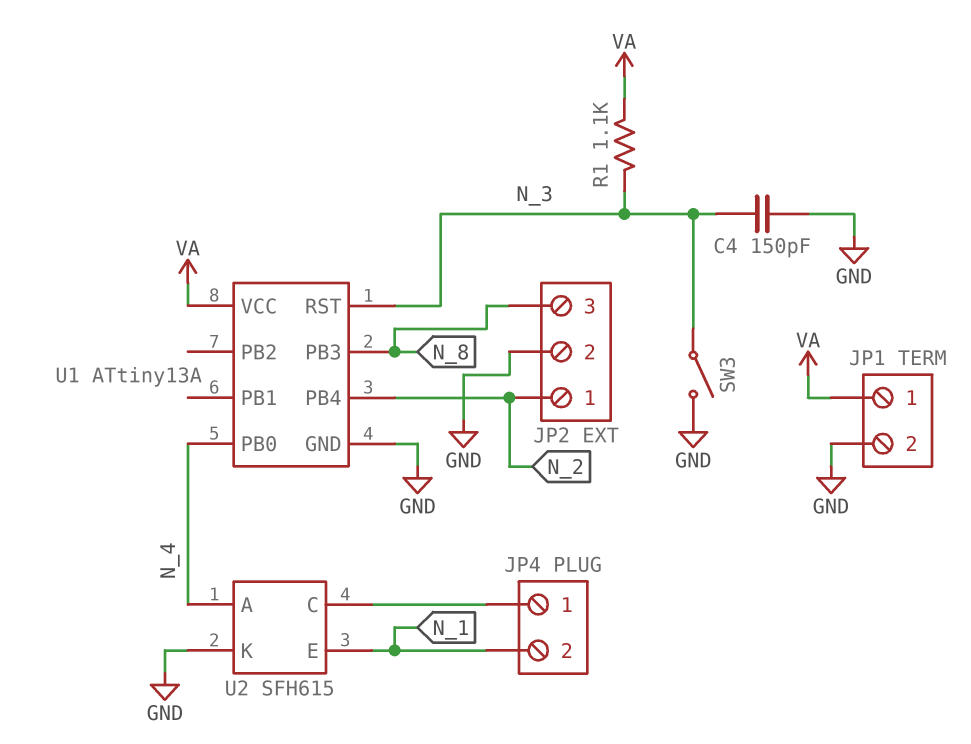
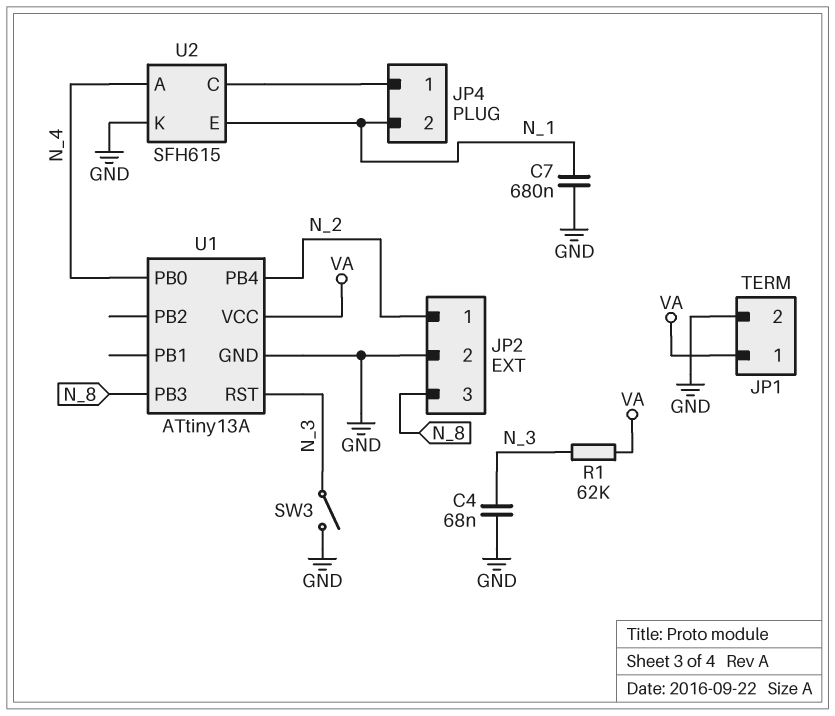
C4: 150pF (GND, N_3) -> 68nF (GND, N_3)
C7: none -> 680nF (GND, N_1)
R1: 1.1k (N_3, VA) -> 62k (N_3, VA)

